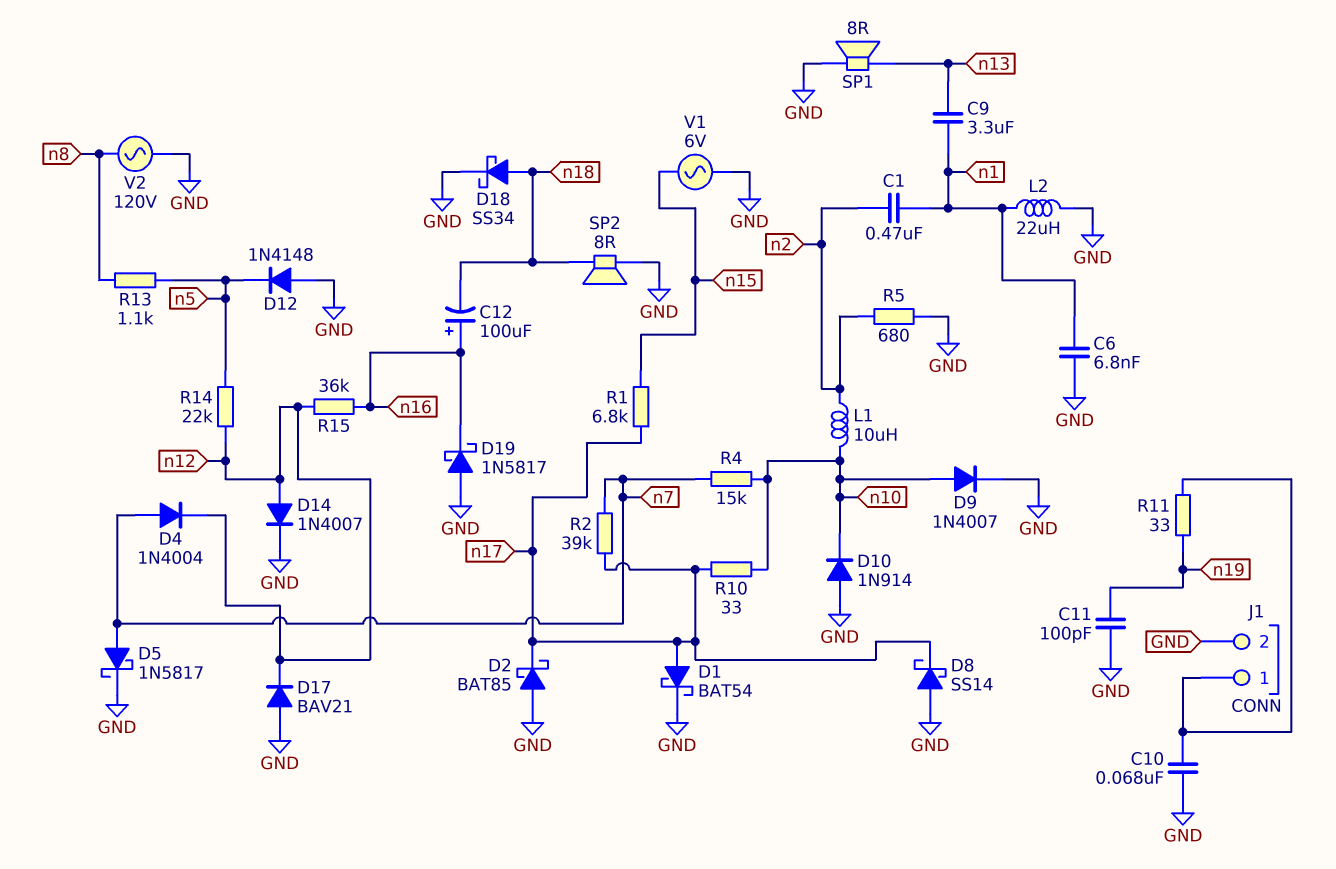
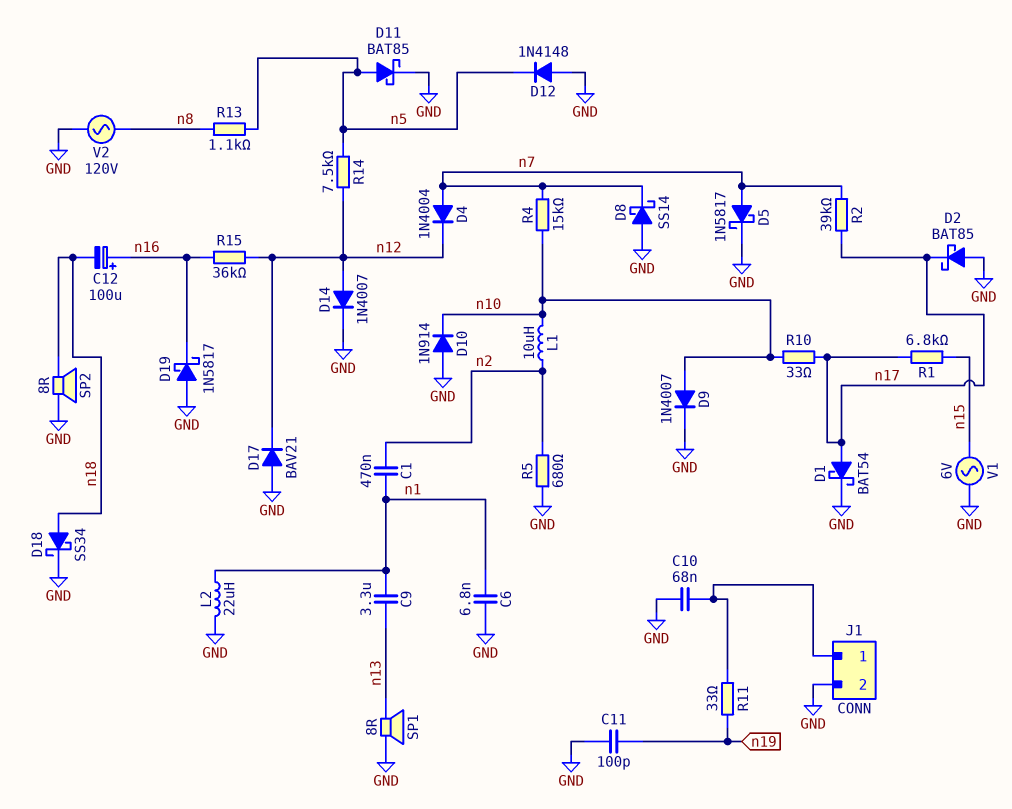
D8: schottky SS14 (A GND, K n17) -> schottky SS14 (A GND, K n7)
D11: none -> schottky BAT85 (A n5, K GND)
R14: 22k (n5, n12) -> 7.5k (n5, n12)

